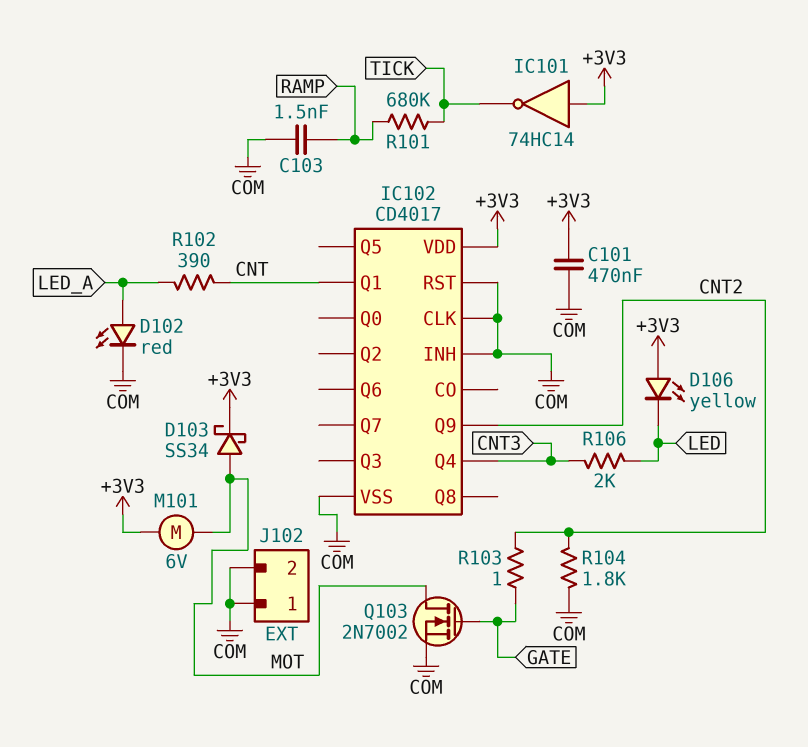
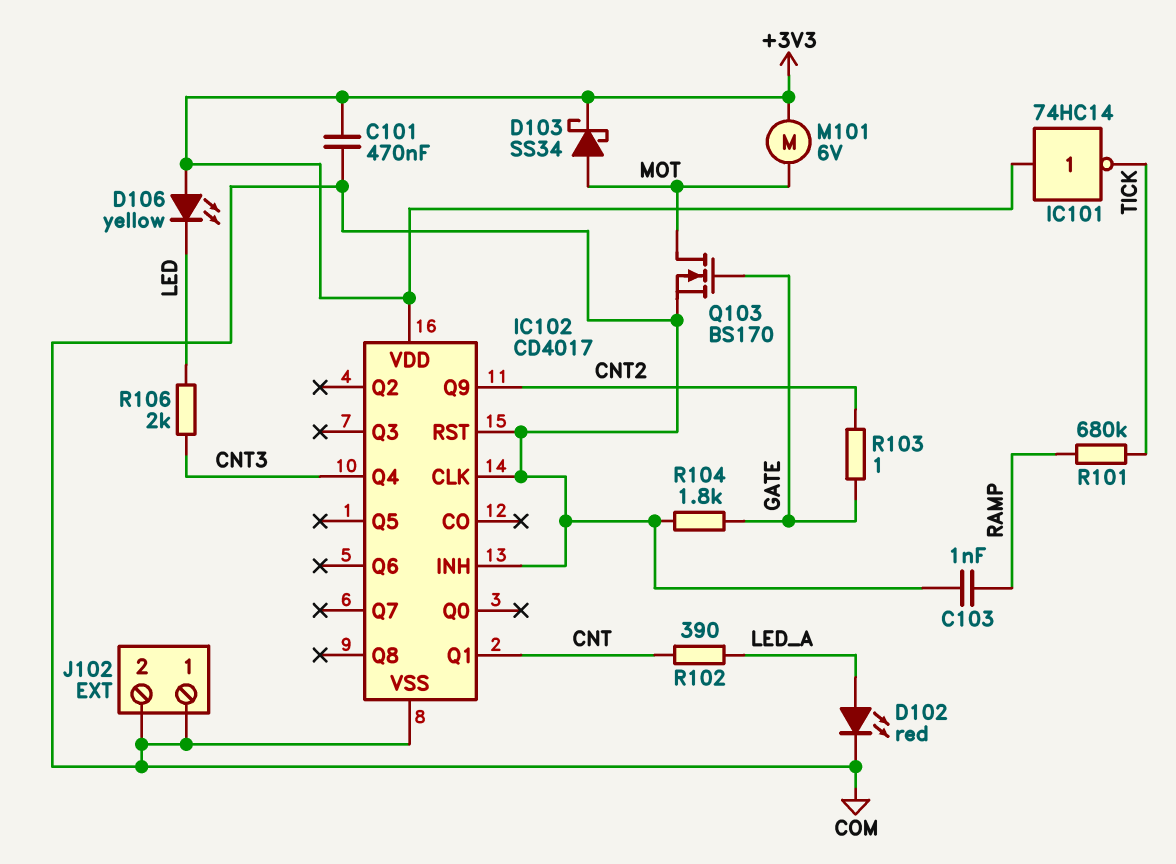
C103: 1.5nF (COM, RAMP) -> 1nF (COM, RAMP)
Q103: NMOS 2N7002 (G GATE, D MOT, S COM) -> NMOS BS170 (G GATE, D MOT, S COM)
R104: 1.8k (CNT2, COM) -> 1.8k (COM, GATE)

